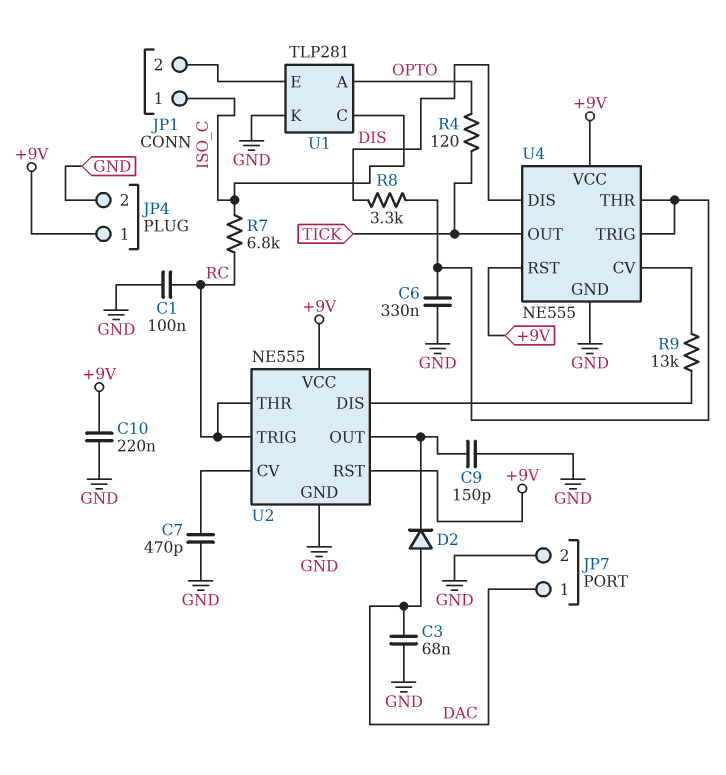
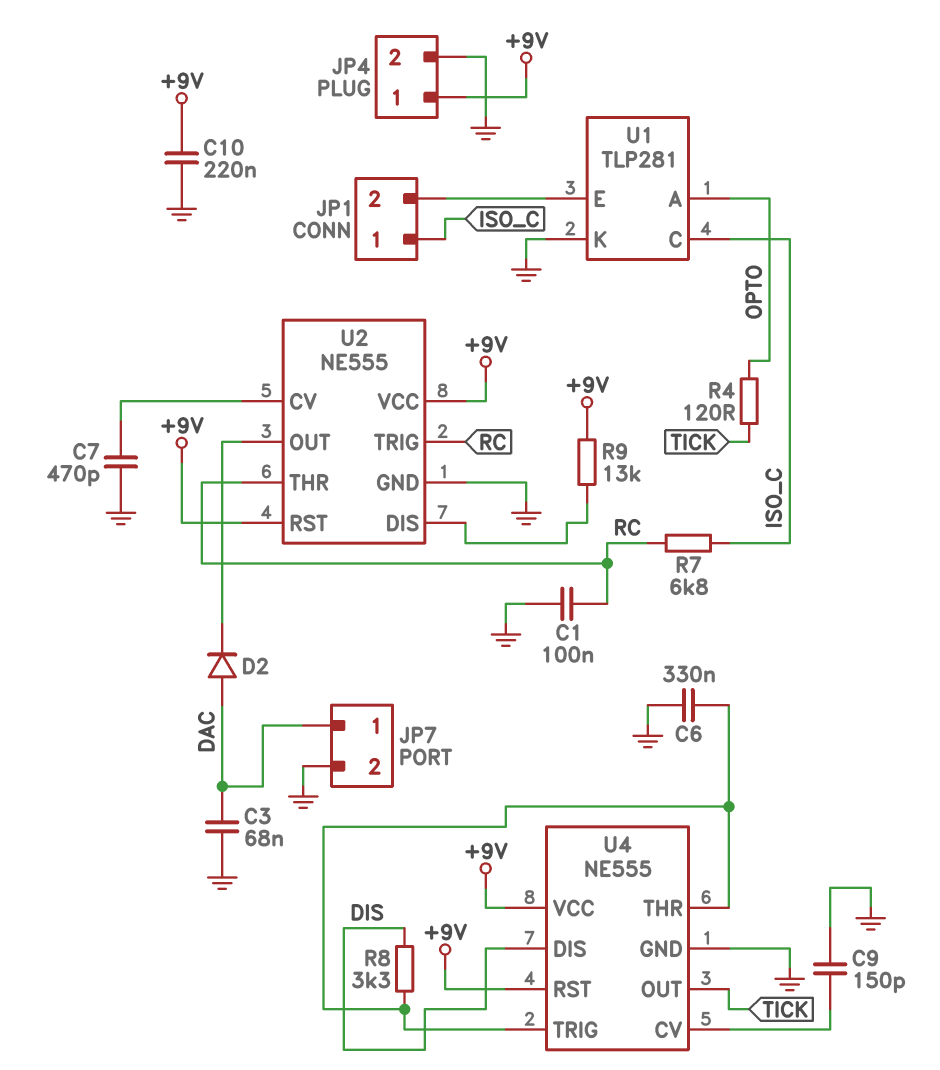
C9: 150pF (GND, U2/OUT) -> 150pF (GND, U4/CV)
R9: 13k (U2/DIS, U4/CV) -> 13k (+9V, U2/DIS)

